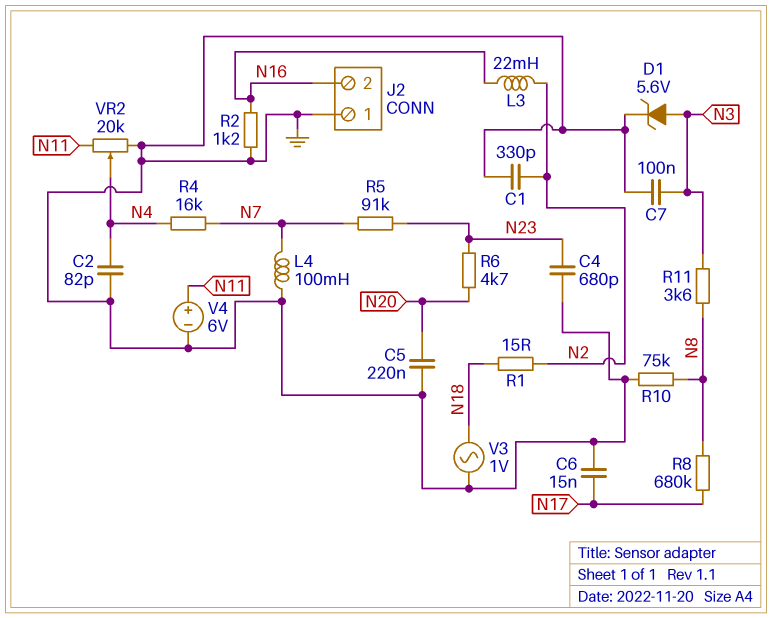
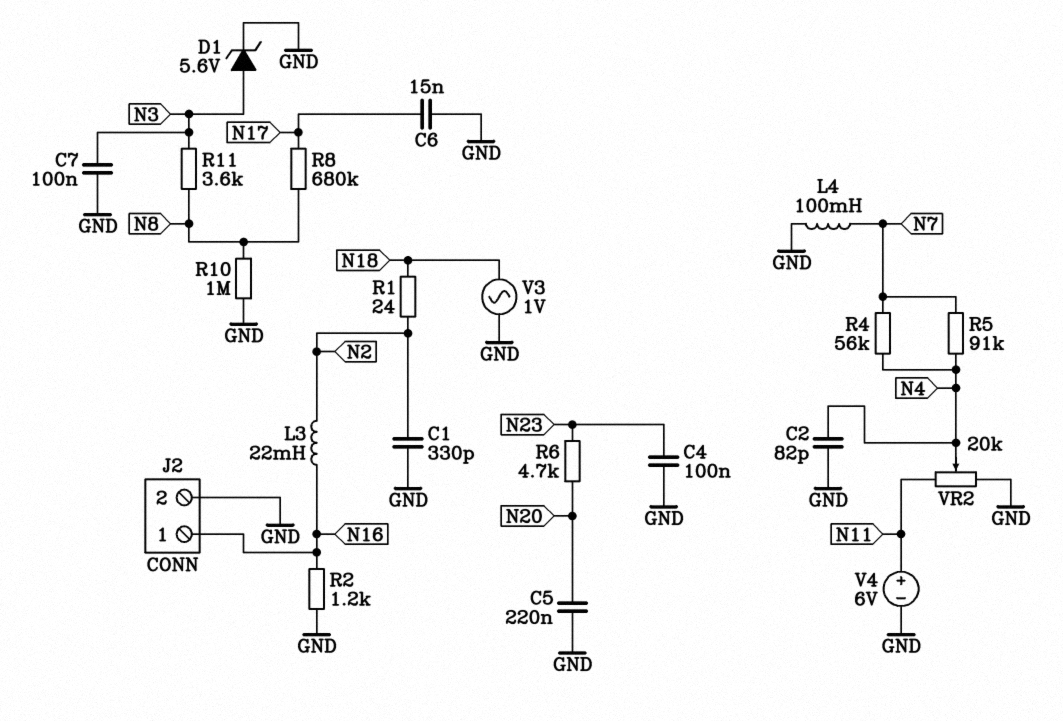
C4: 680pF (GND, N23) -> 100nF (GND, N23)
J2 pin 1: GND -> N16
J2 pin 2: N16 -> GND
R1: 15 (N2, N18) -> 24 (N2, N18)
R4: 16k (N4, N7) -> 56k (N4, N7)
R5: 91k (N7, N23) -> 91k (N4, N7)
R10: 75k (GND, N8) -> 1M (GND, N8)

